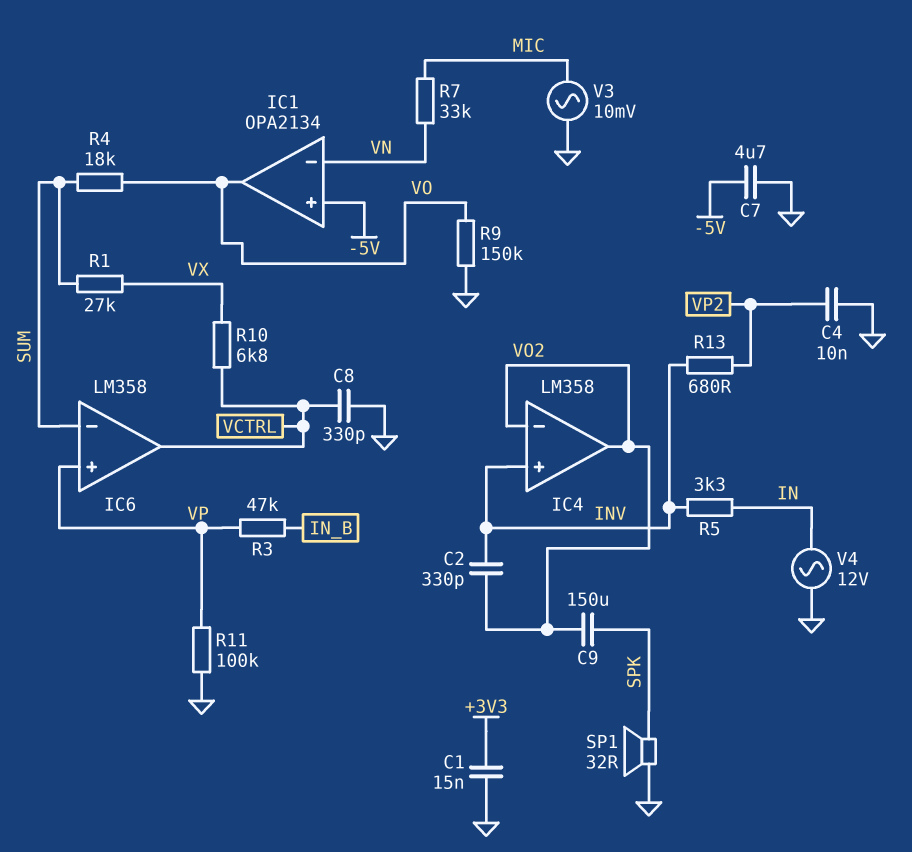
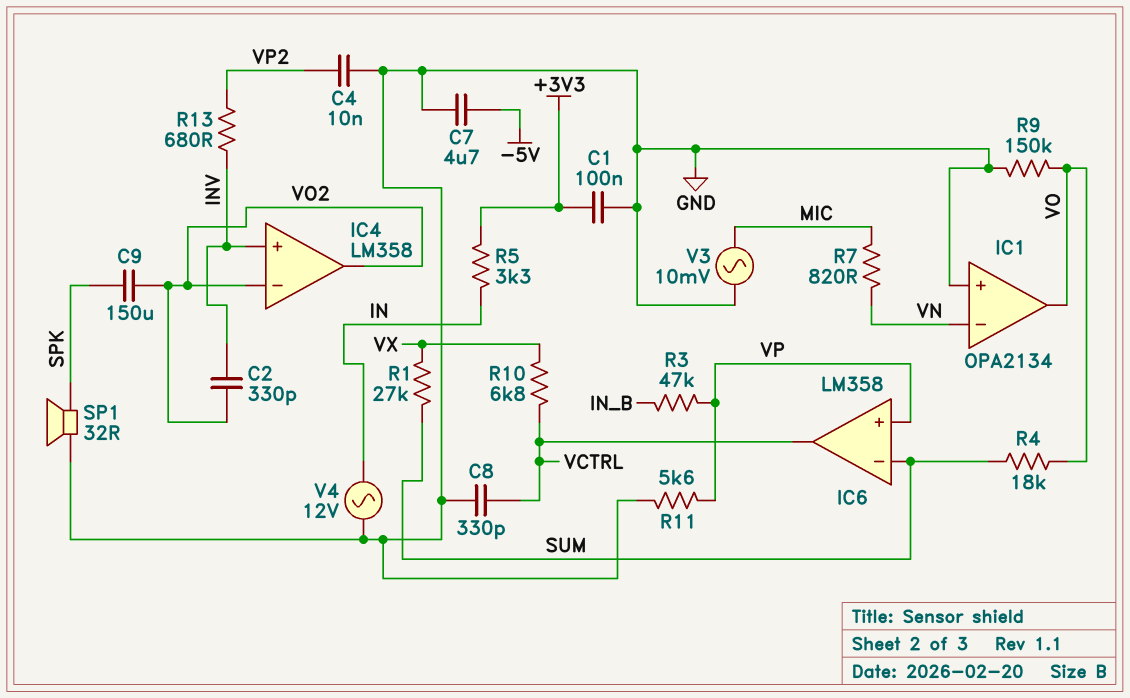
C1: 15nF (+3V3, GND) -> 100nF (+3V3, GND)
IC1 pin in+: -5V -> GND
R5: 3.3k (IN, INV) -> 3.3k (+3V3, IN)
R7: 33k (MIC, VN) -> 820 (MIC, VN)
R11: 100k (GND, VP) -> 5.6k (GND, VP)

